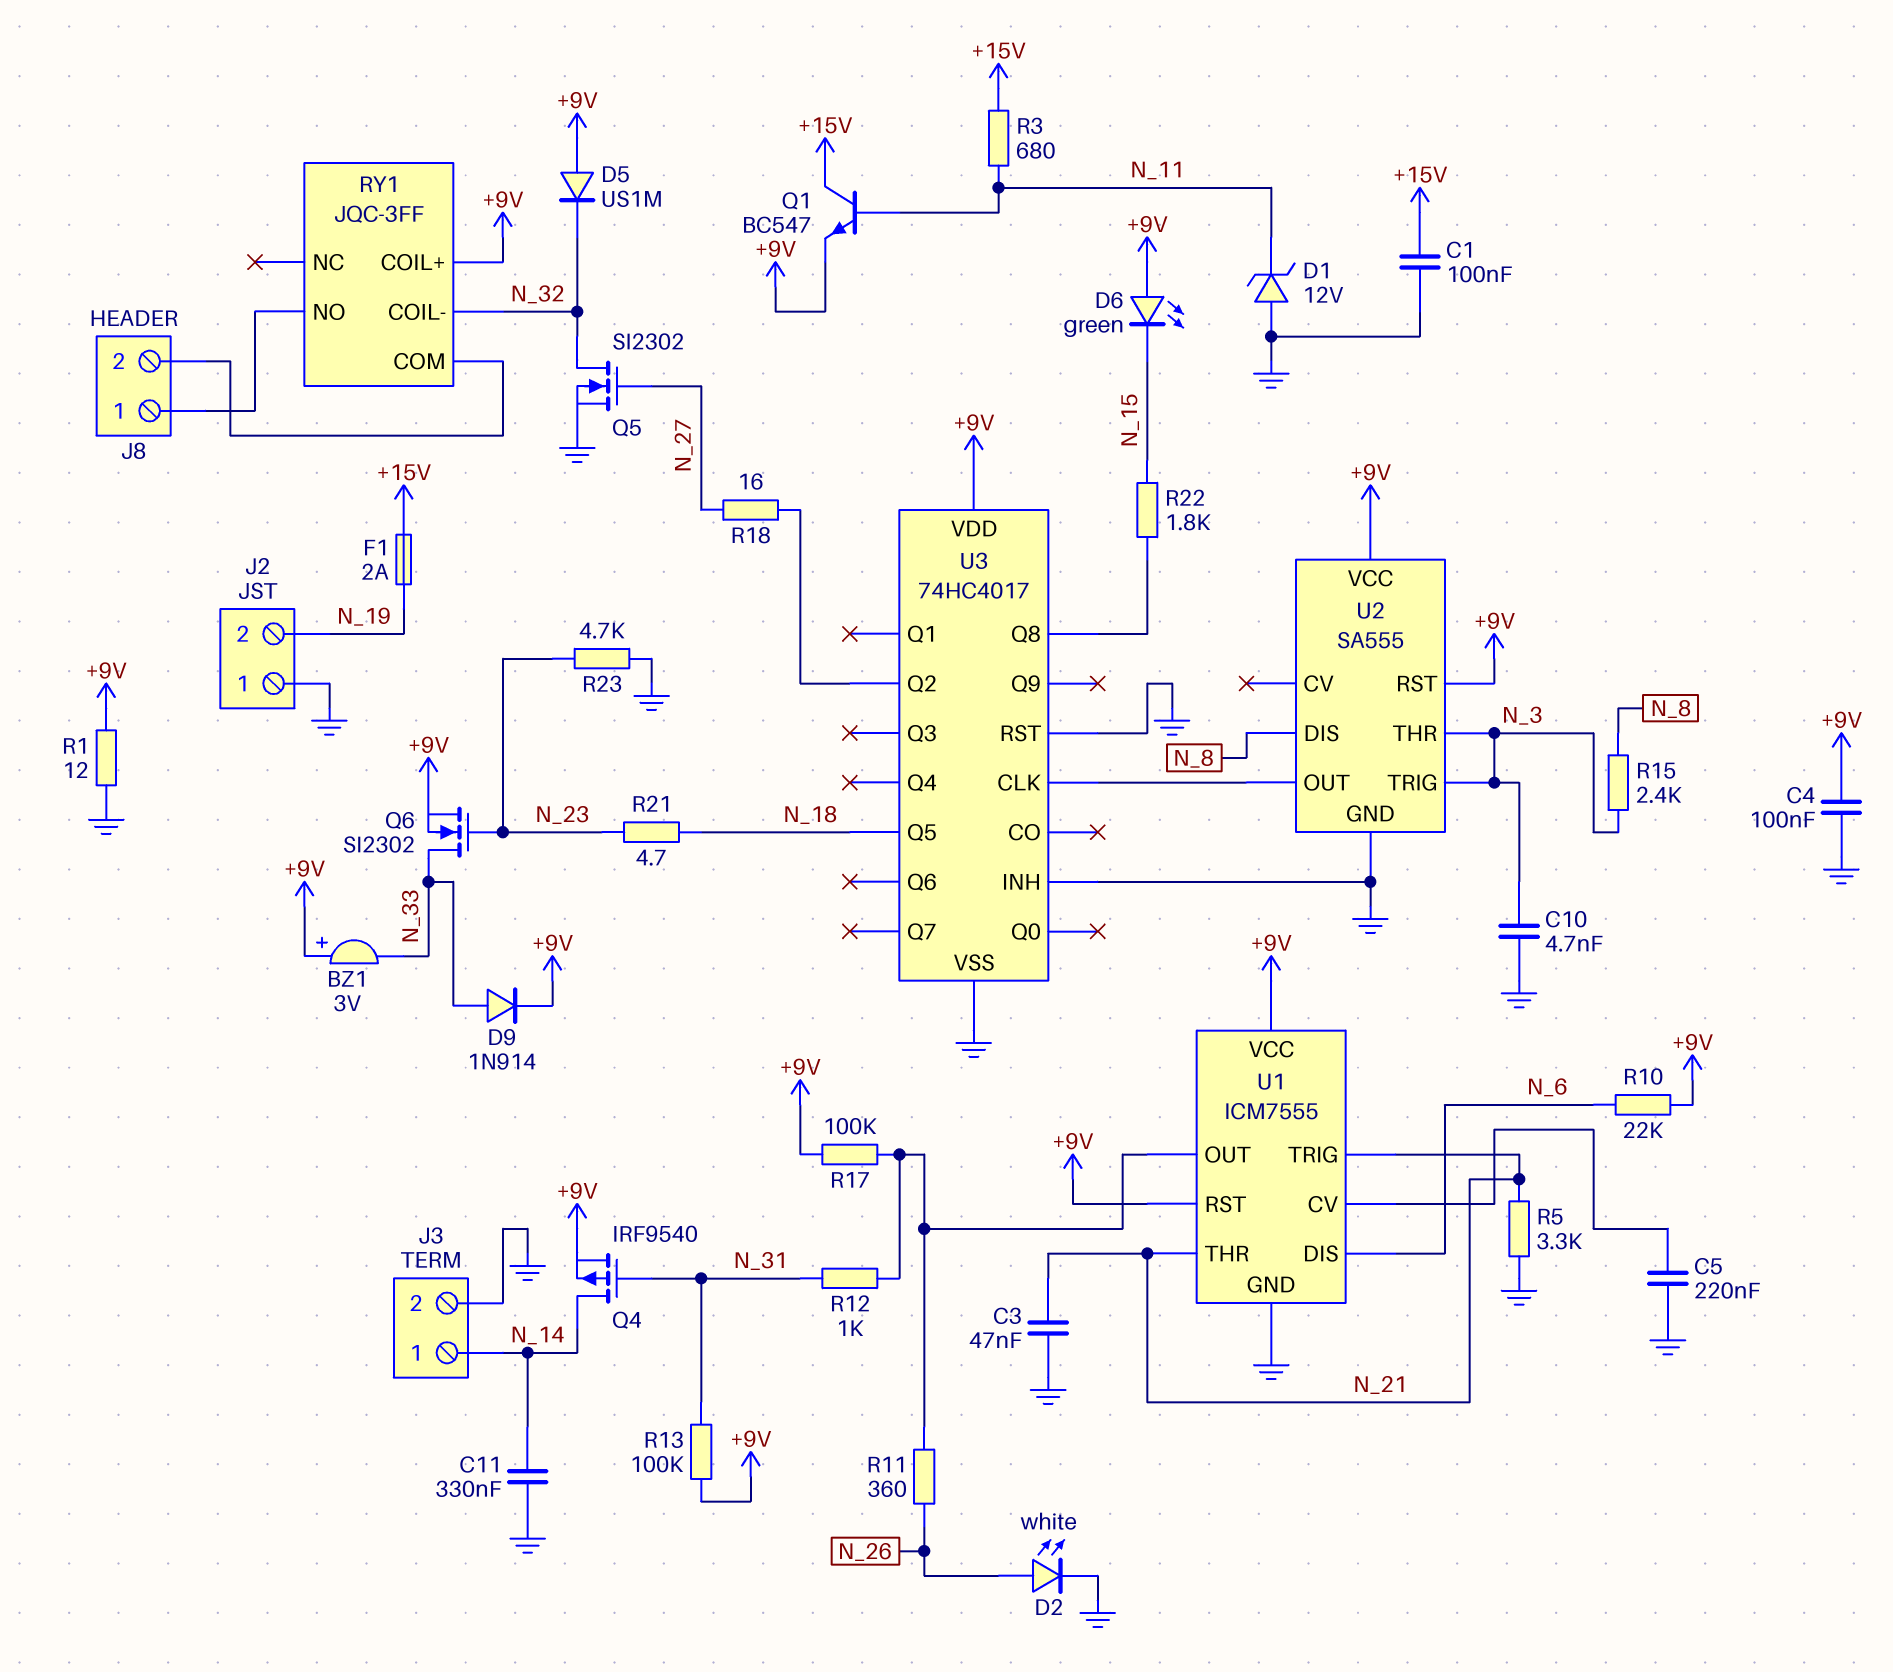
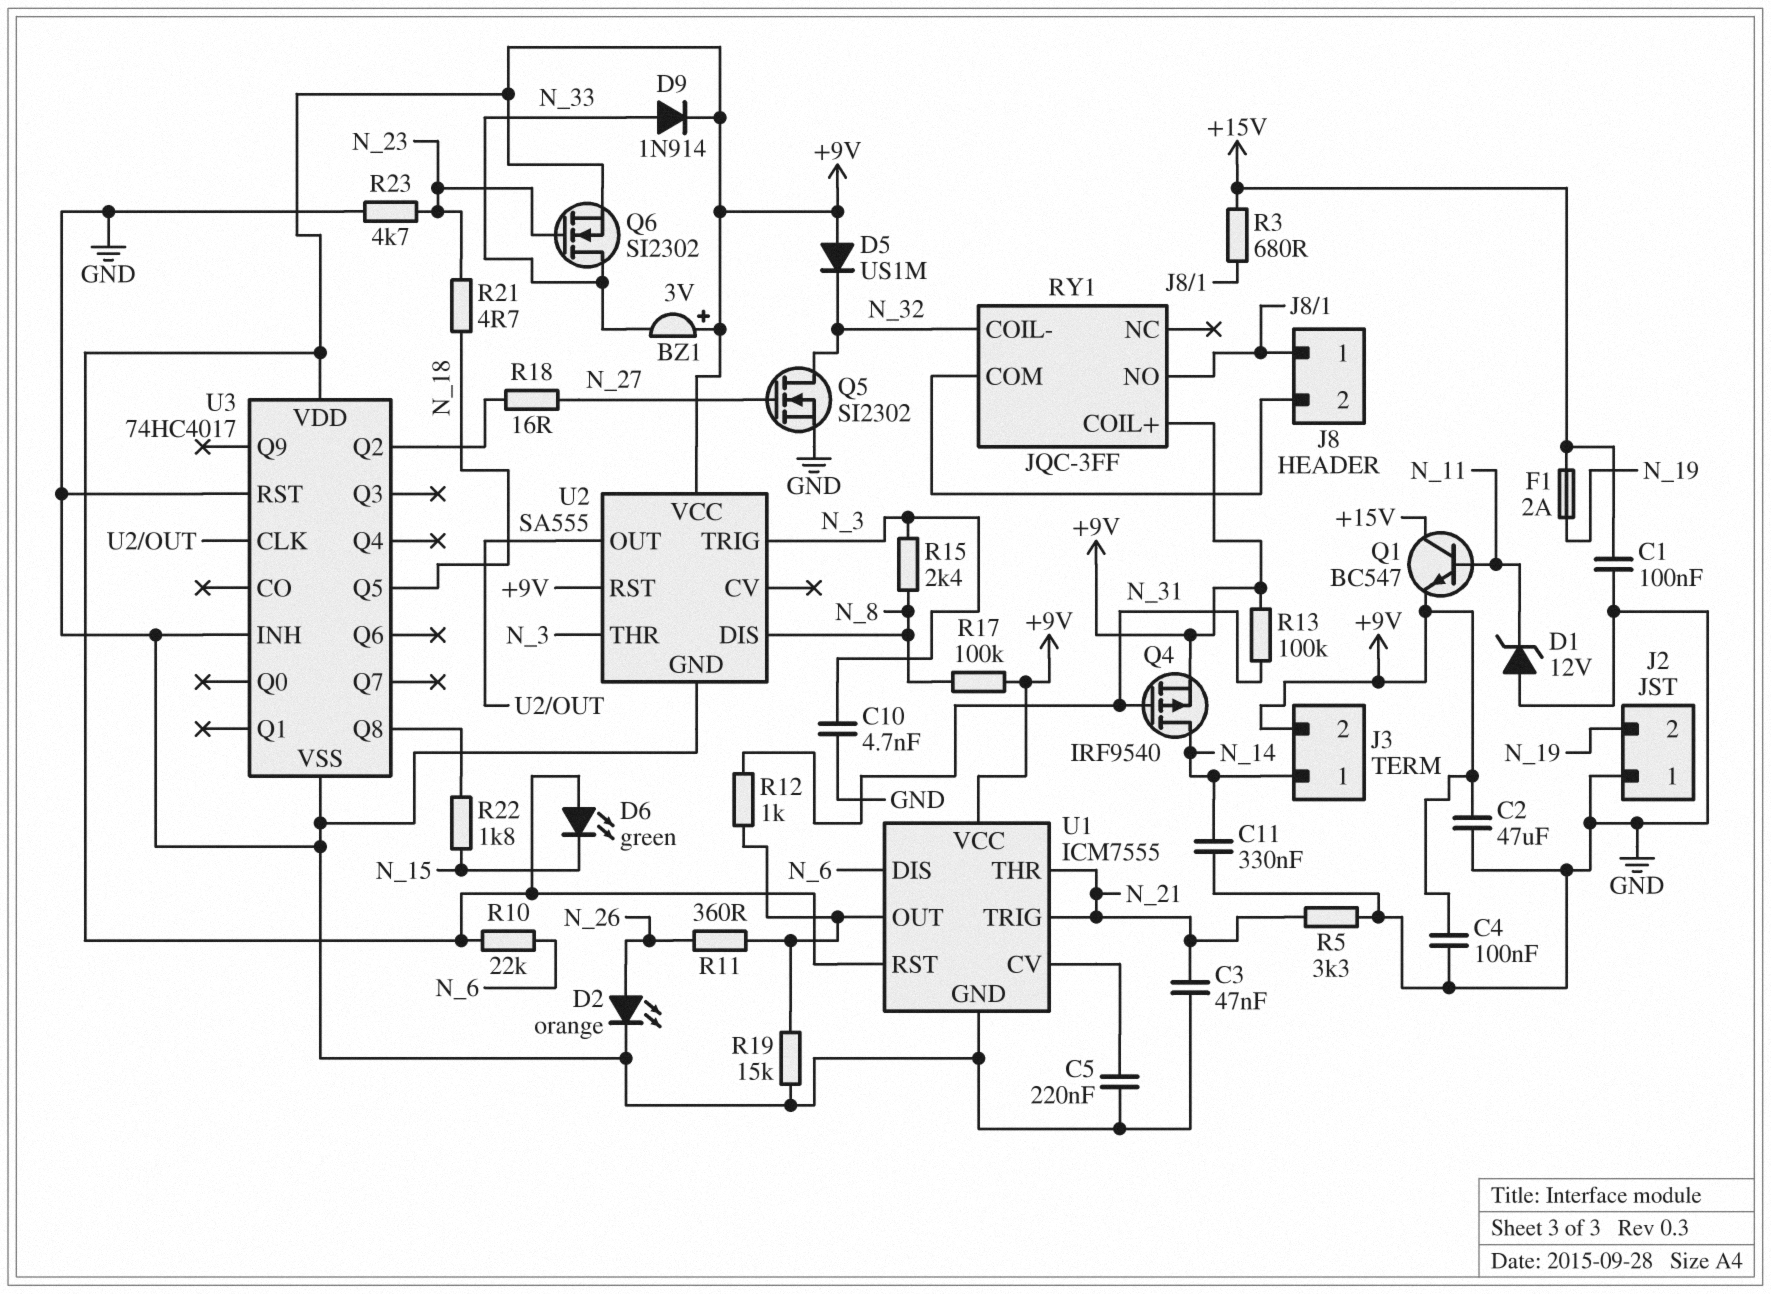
C2: none -> 47uF (+9V, GND)
D2: LED white (A N_26, K GND) -> LED orange (A N_26, K GND)
J3 pin 2: GND -> +9V
R1: 12 (+9V, GND) -> none
R3: 680 (+15V, N_11) -> 680 (+15V, J8/1)
R17: 100k (+9V, U1/OUT) -> 100k (+9V, N_8)
R19: none -> 15k (GND, U1/OUT)

